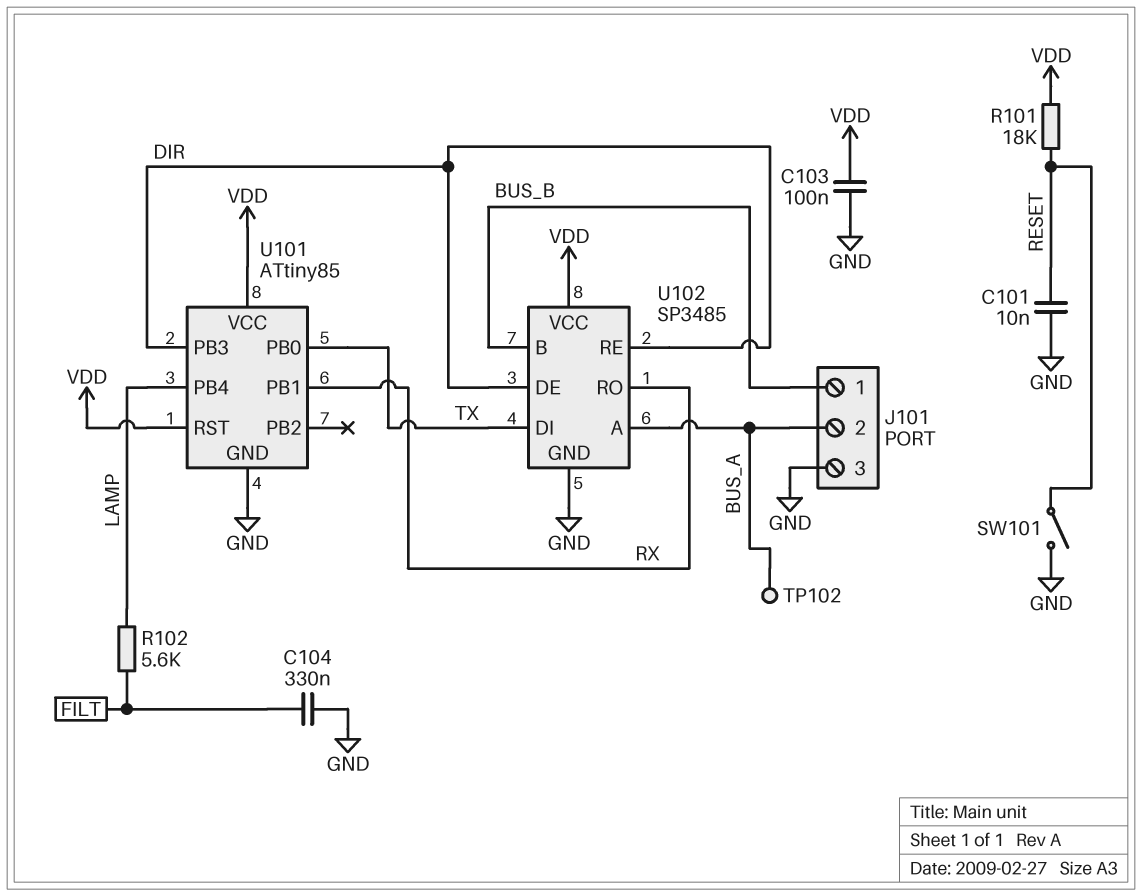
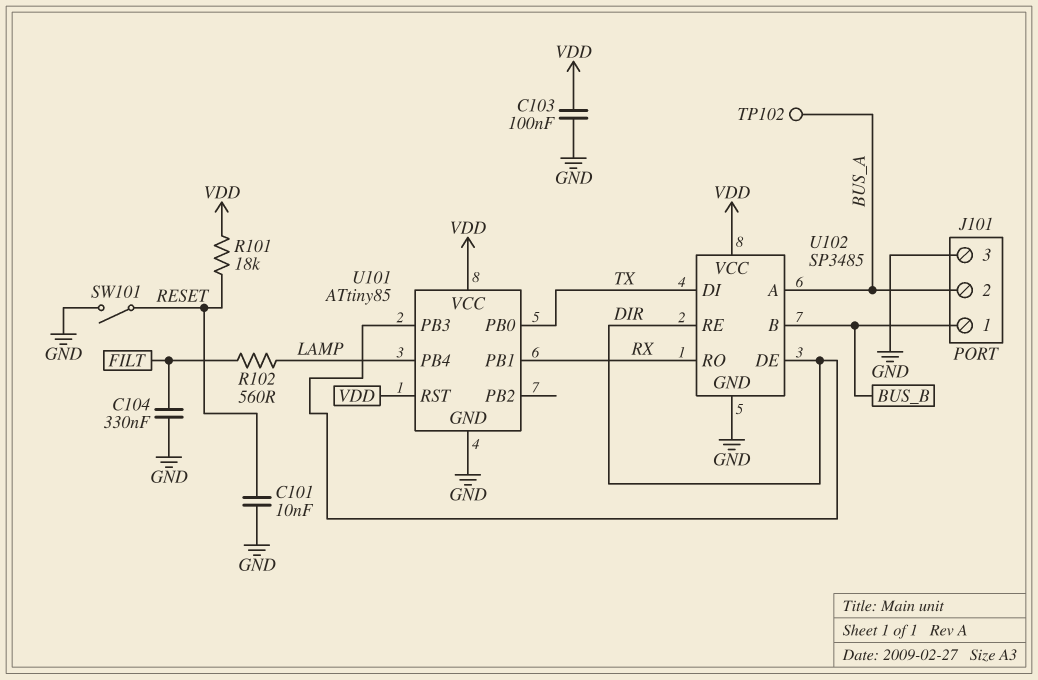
R102: 5.6k (FILT, LAMP) -> 560 (FILT, LAMP)

